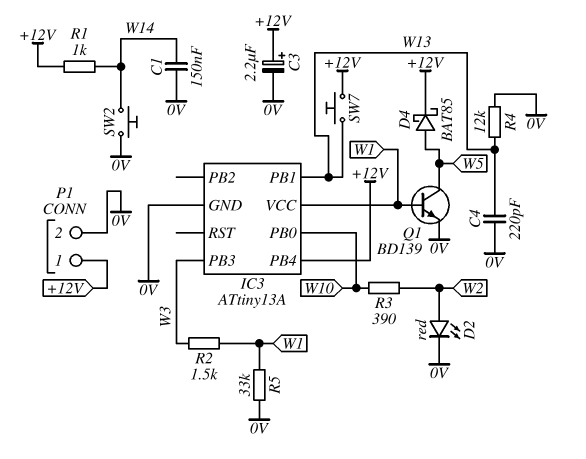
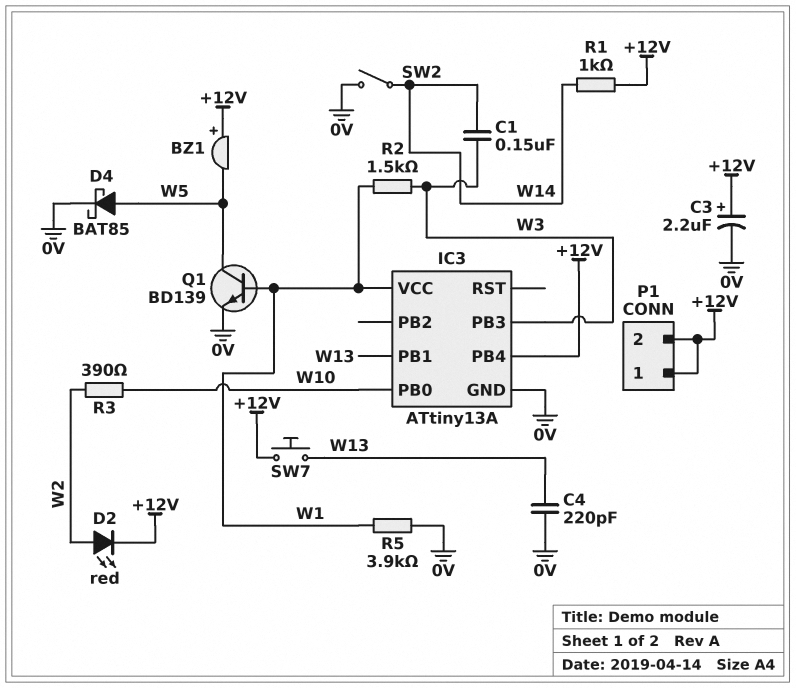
BZ1: none -> buzzer (plus +12V, minus W5)
C1: 150nF (0V, W14) -> 150nF (W3, W14)
D2: LED red (A W2, K 0V) -> LED red (A W2, K +12V)
D4: schottky BAT85 (A W5, K +12V) -> schottky BAT85 (A W5, K 0V)
P1 pin 2: 0V -> +12V
R4: 12k (0V, W13) -> none
R5: 33k (0V, W1) -> 3.9k (0V, W1)
SW2: button (0V, W14) -> switch (0V, W14)

